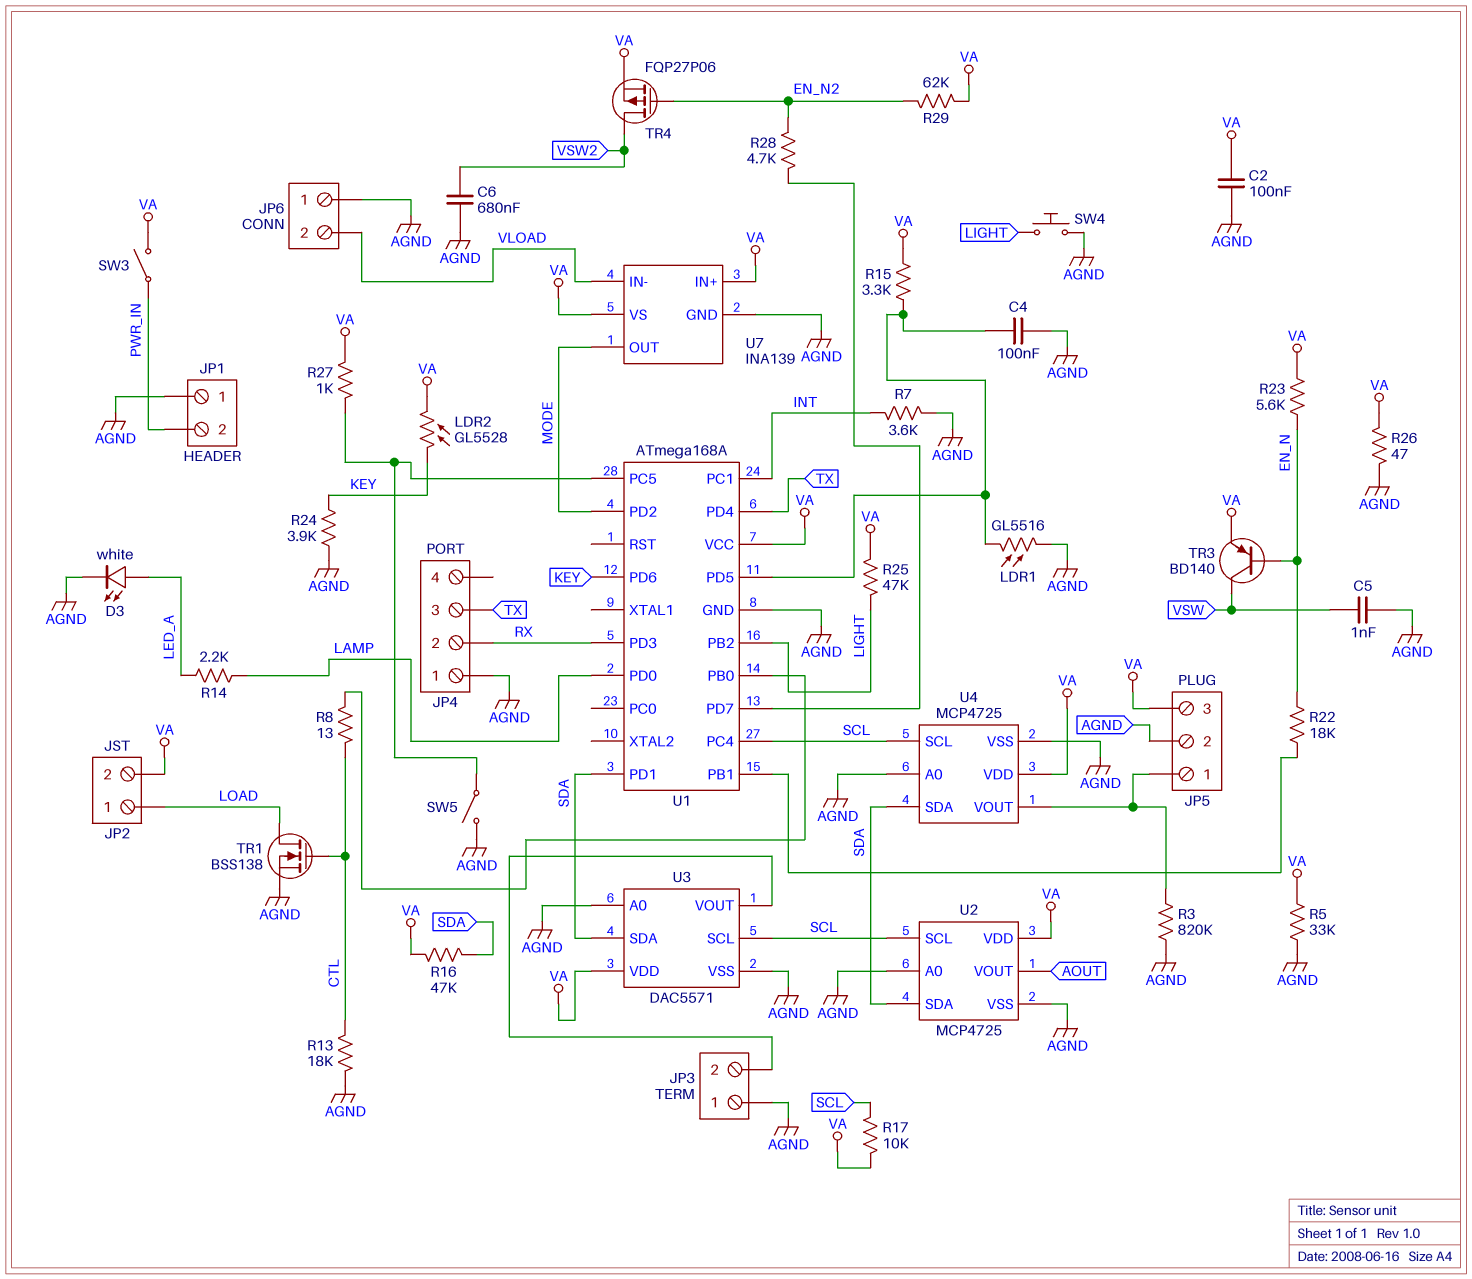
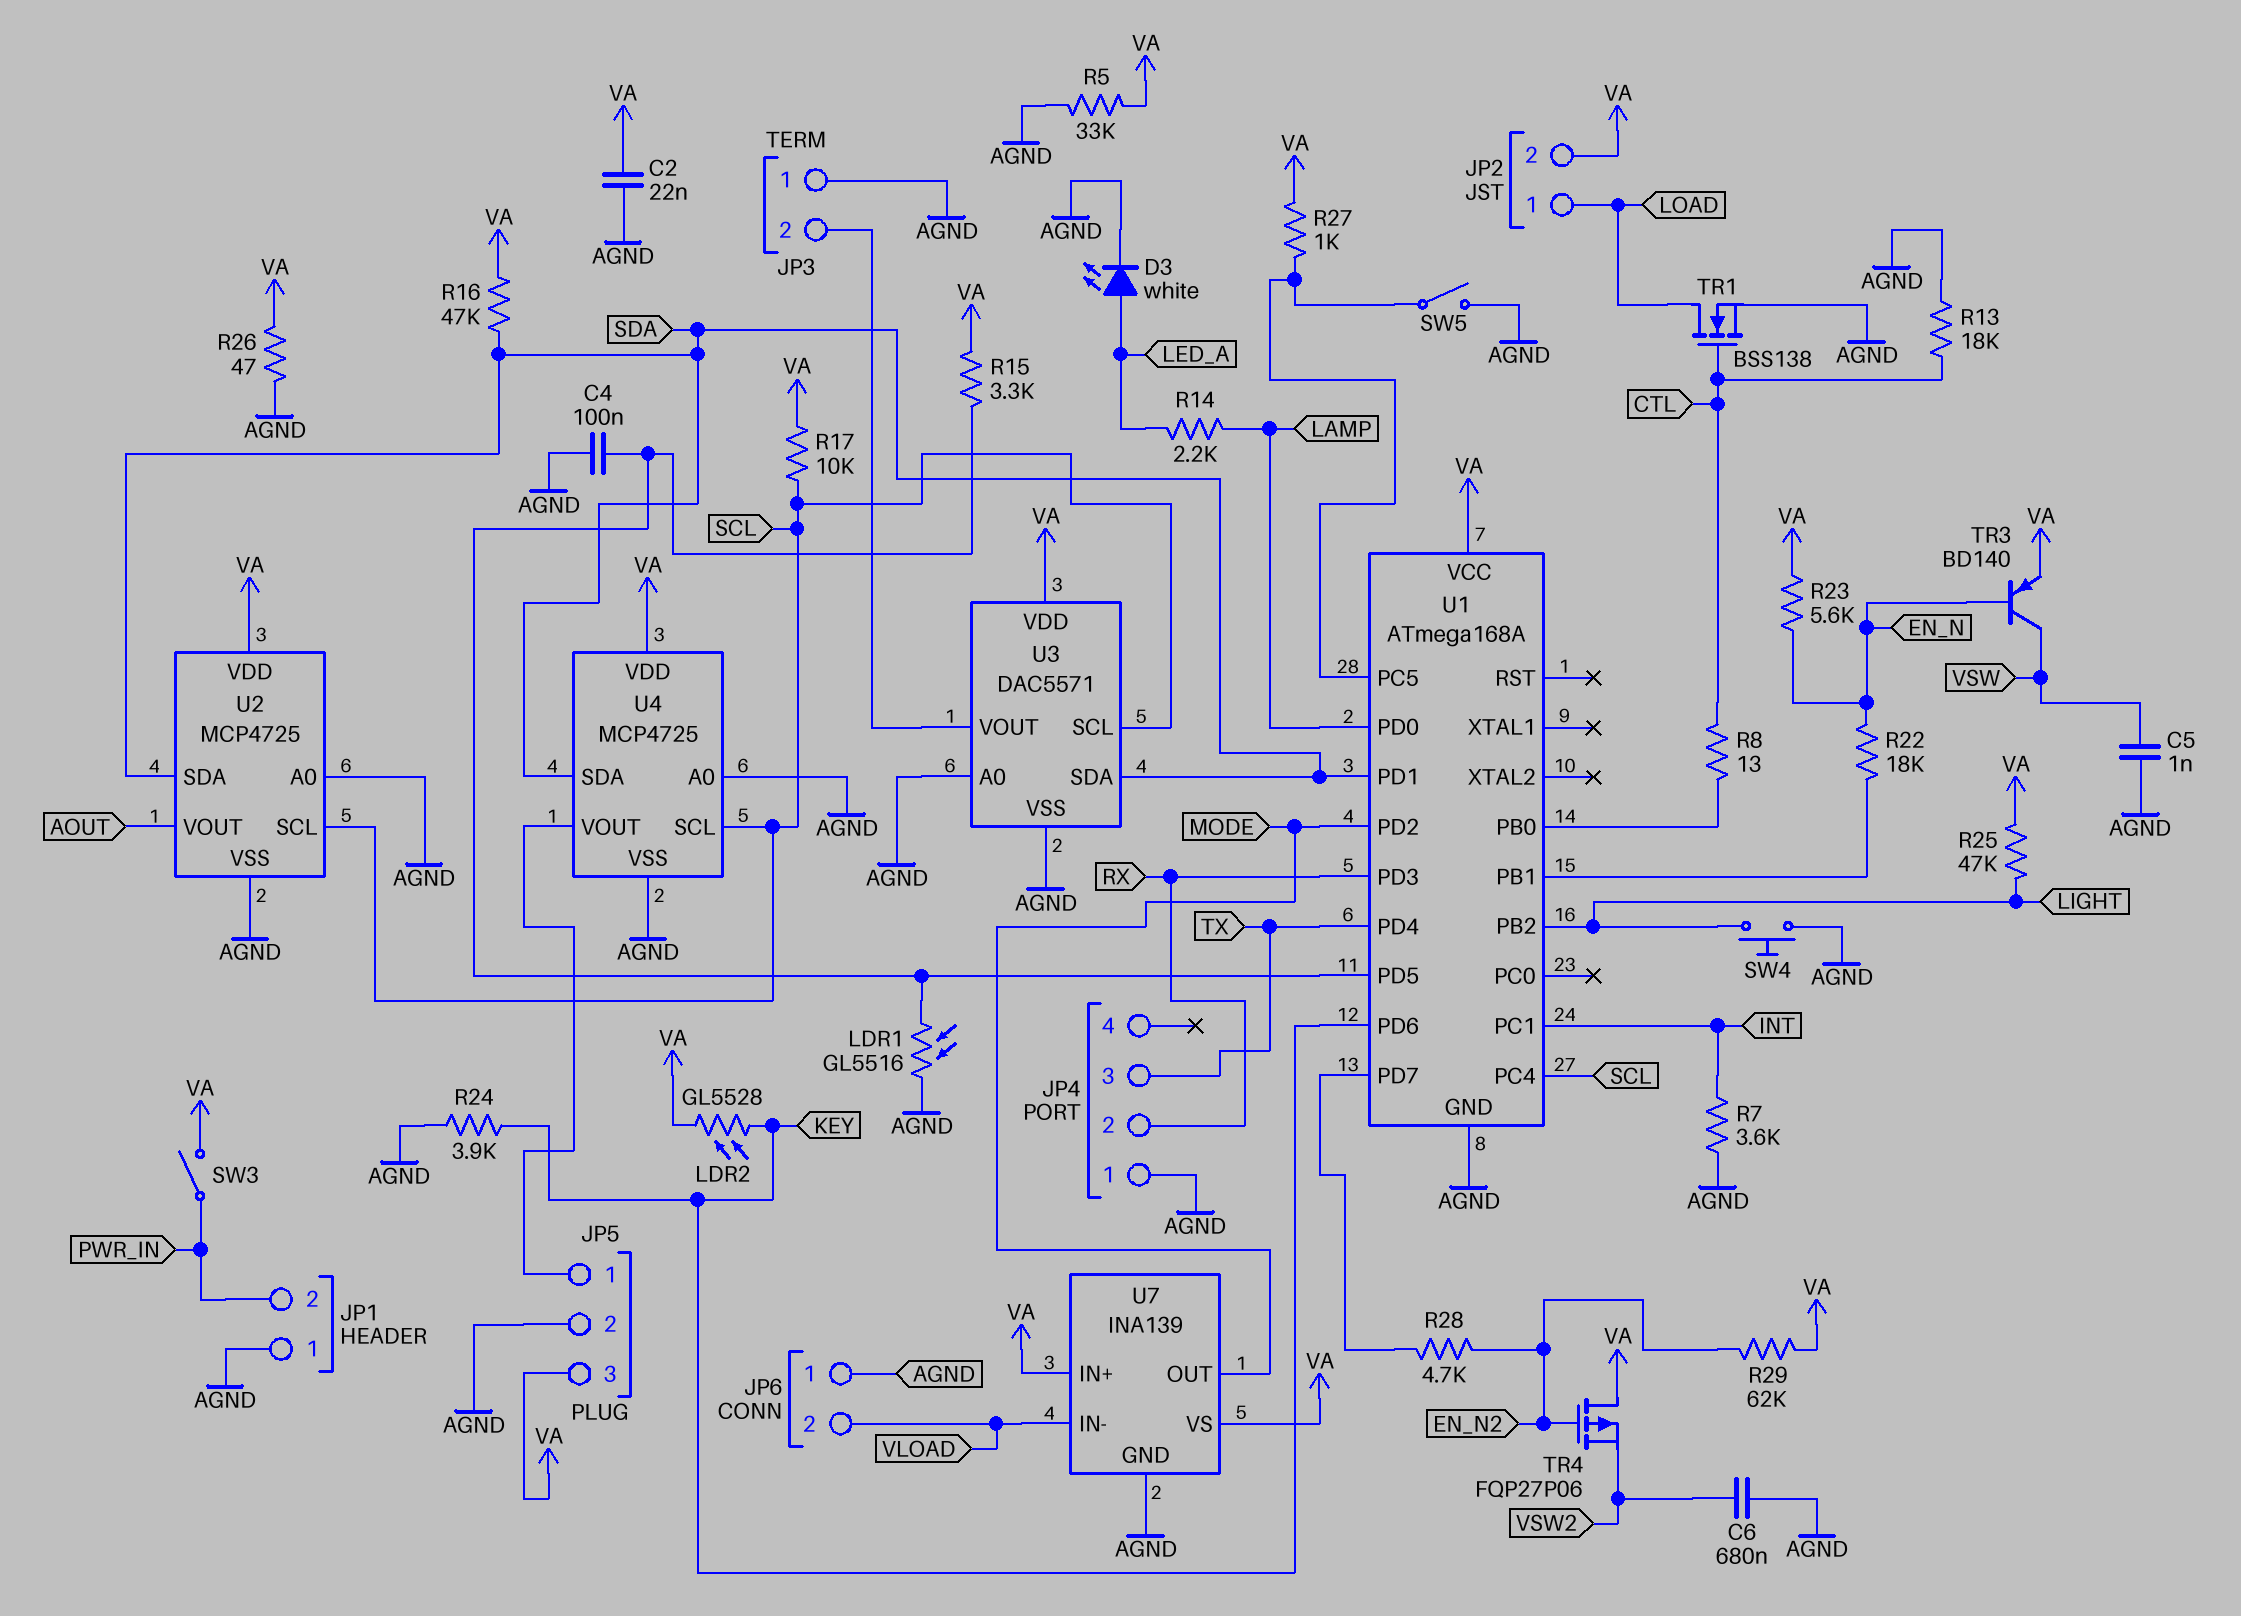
C2: 100nF (AGND, VA) -> 22nF (AGND, VA)
R3: 820k (AGND, JP5/1) -> none
TR4: PMOS FQP27P06 (G EN_N2, D VSW2, S VA) -> PMOS FQP27P06 (G EN_N2, D VA, S VSW2)

